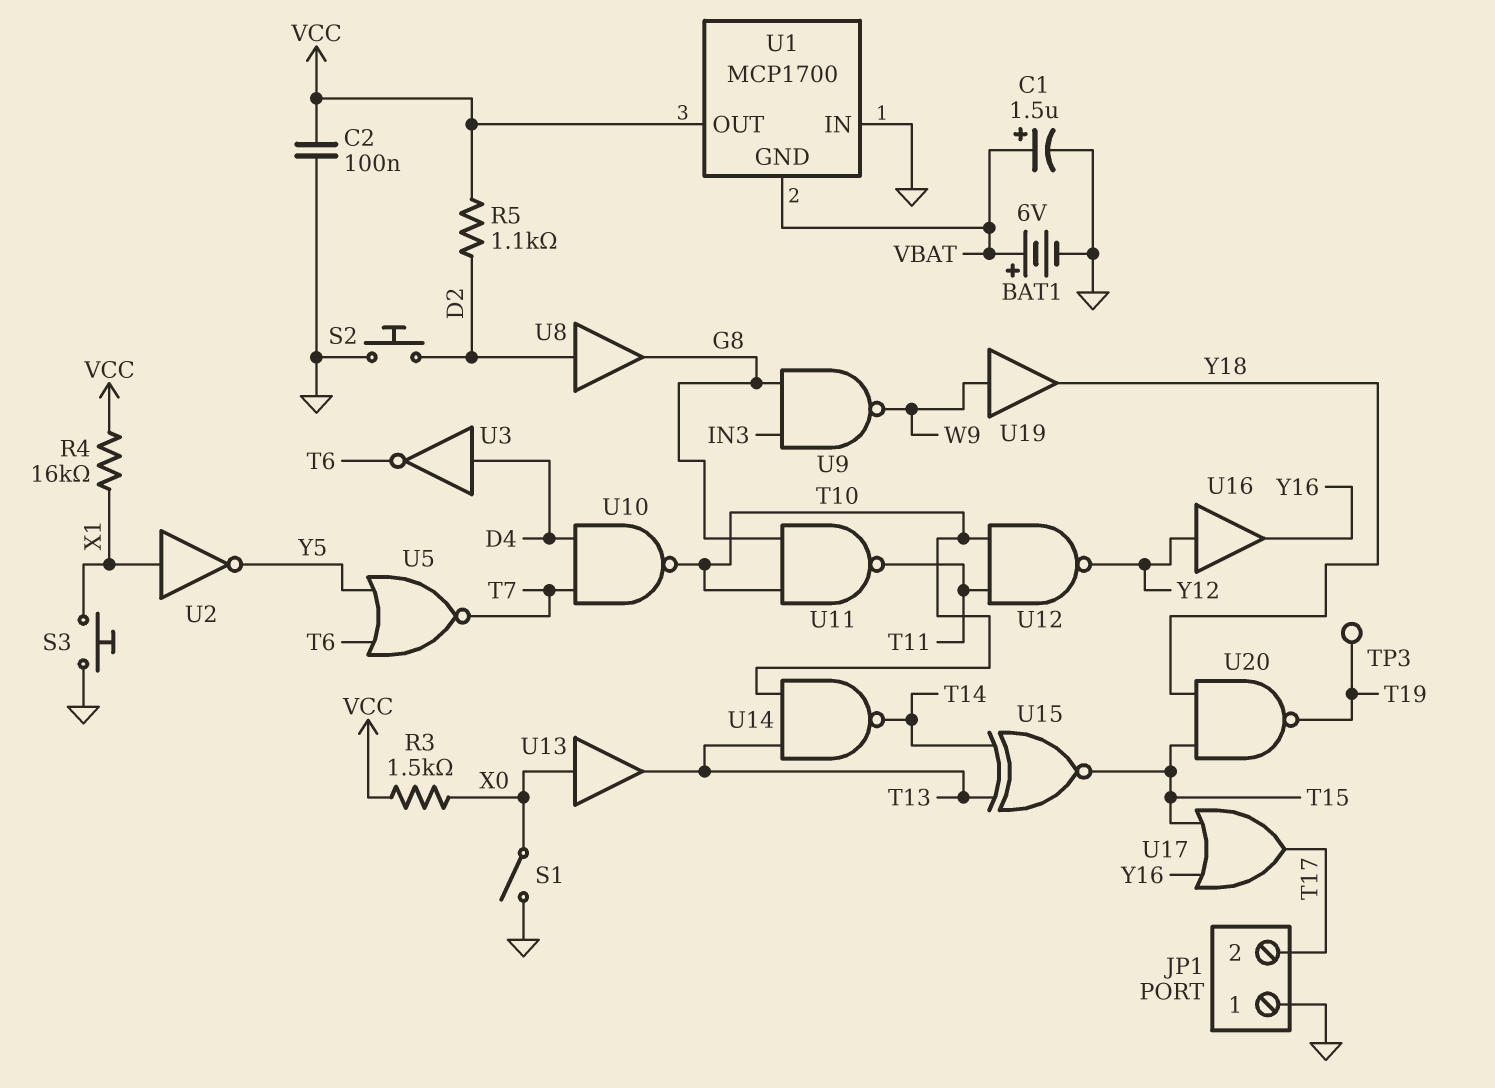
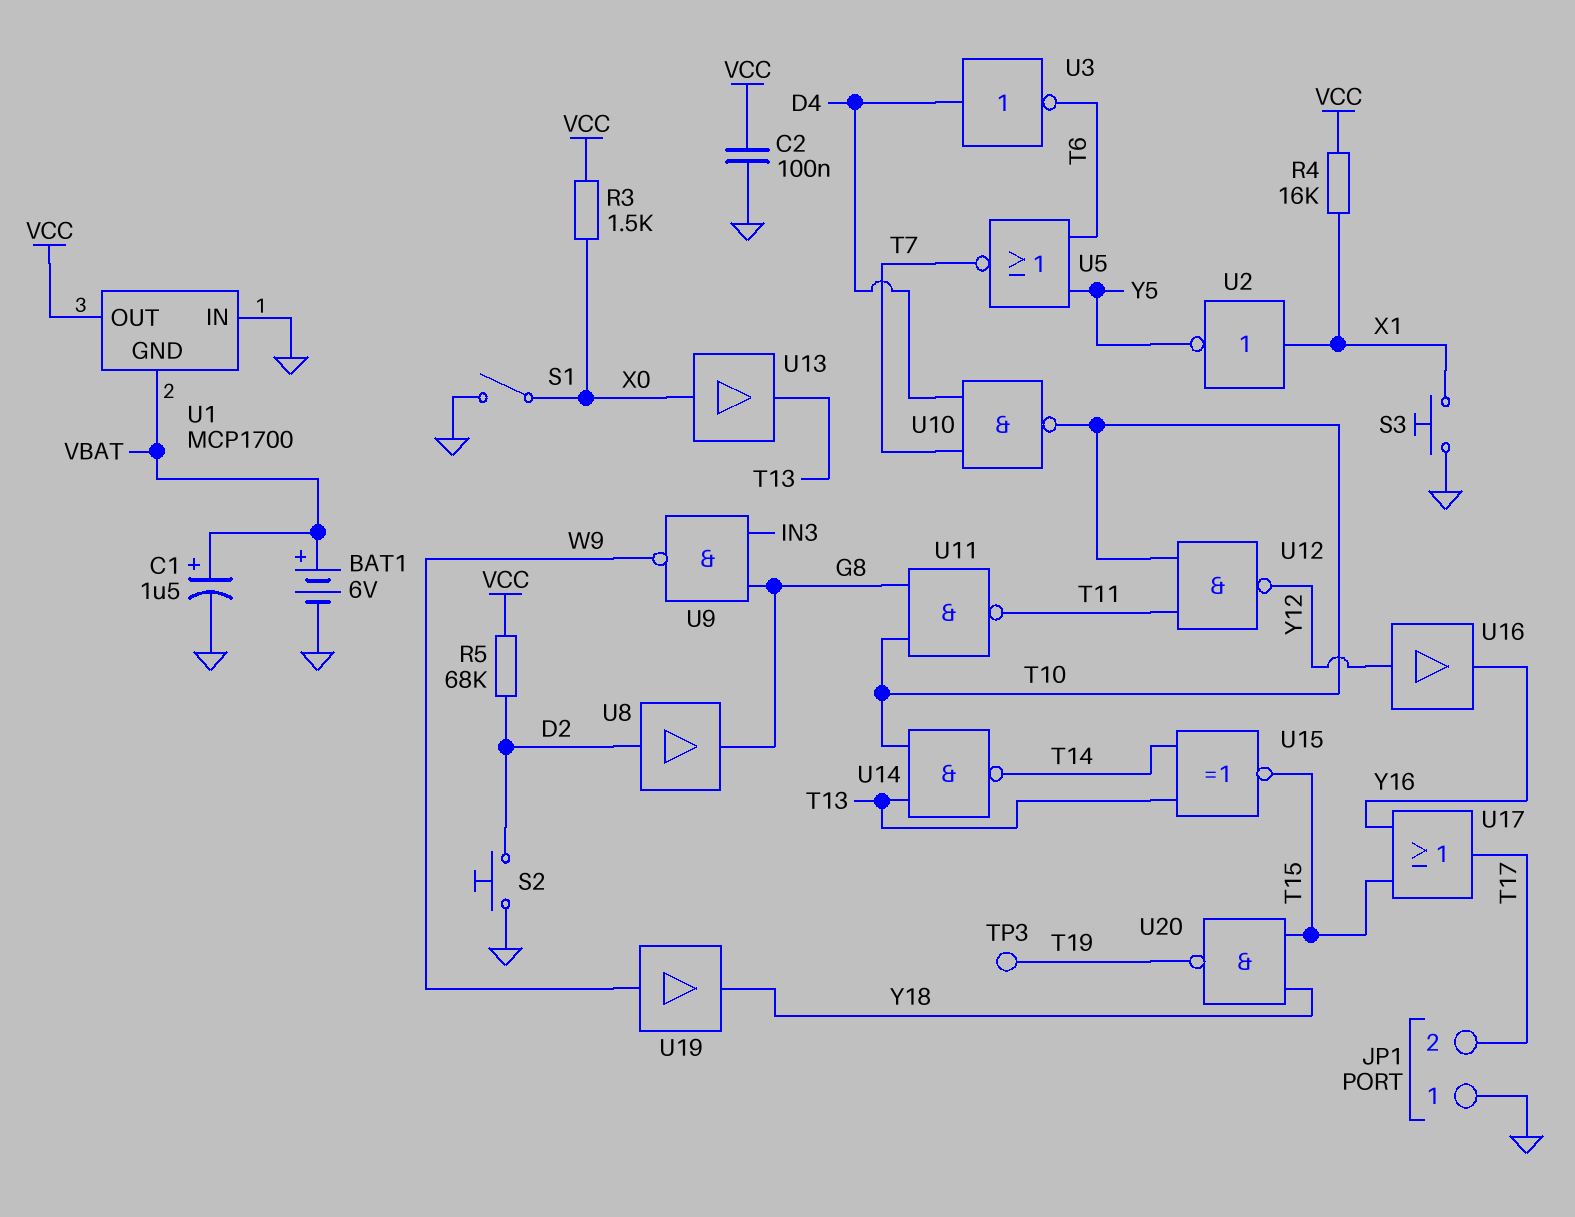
R5: 1.1k (D2, VCC) -> 68k (D2, VCC)

